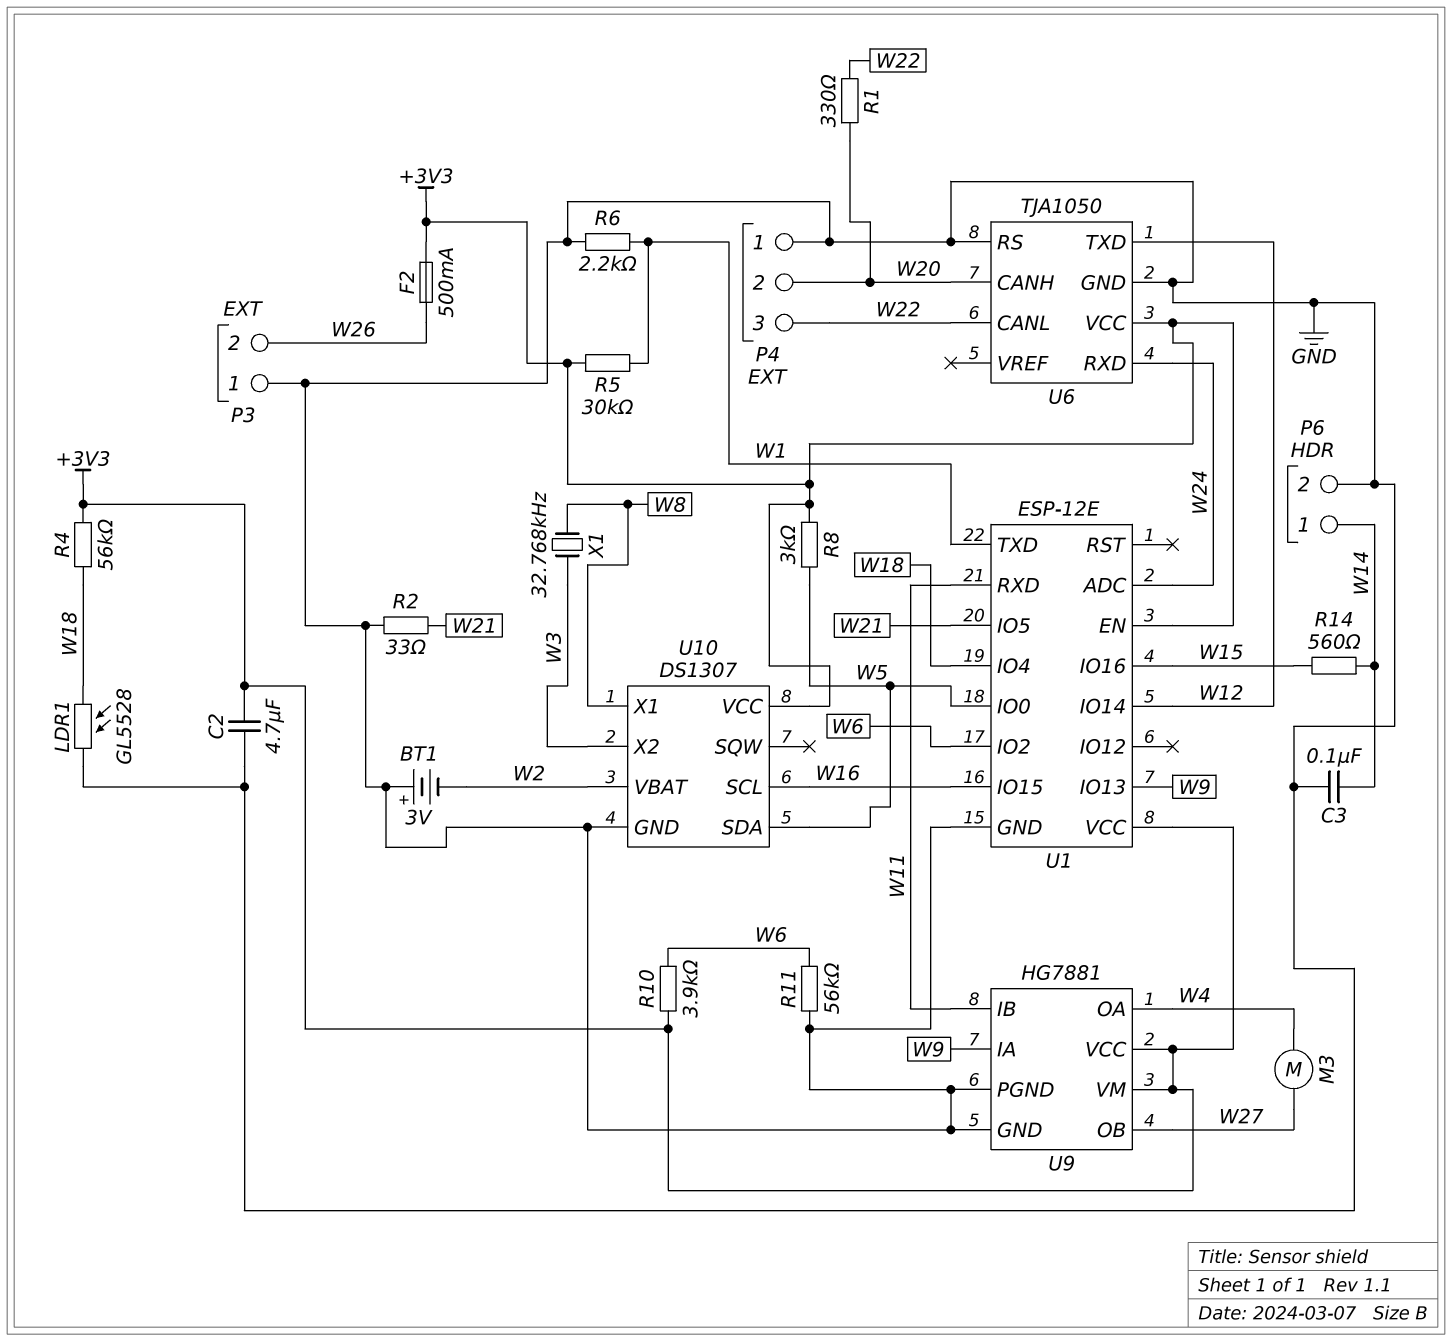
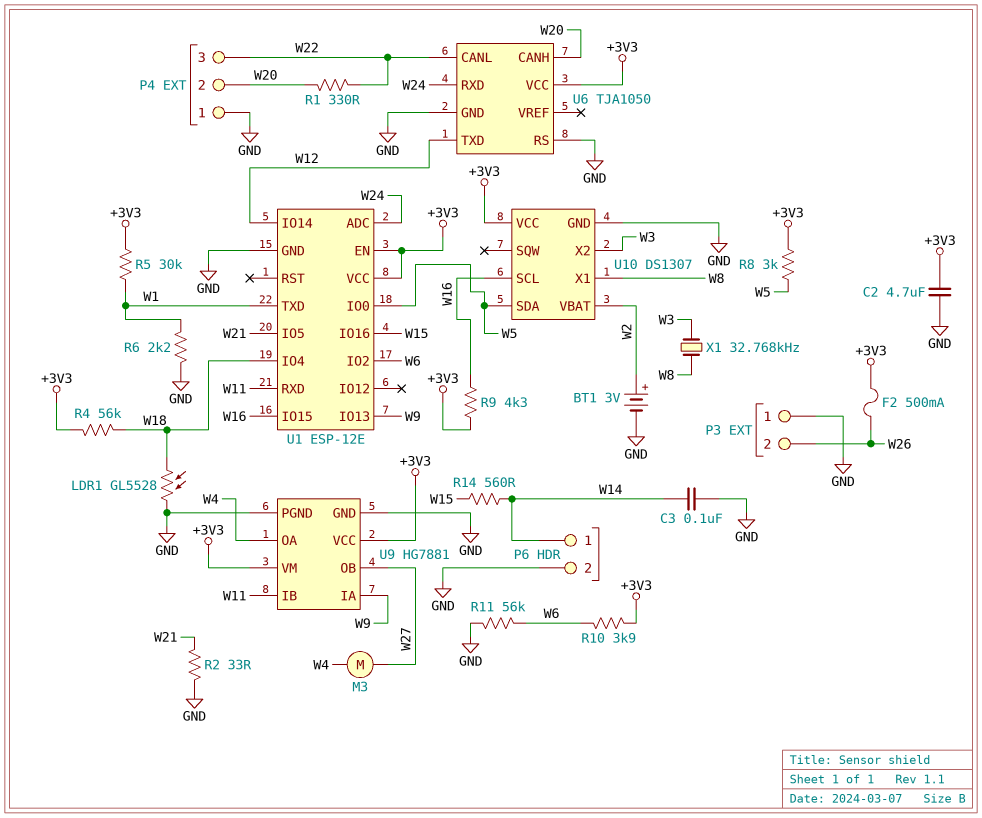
BT1: 3V (plus GND, minus W2) -> 3V (plus W2, minus GND)
R9: none -> 4.3k (+3V3, W16)

